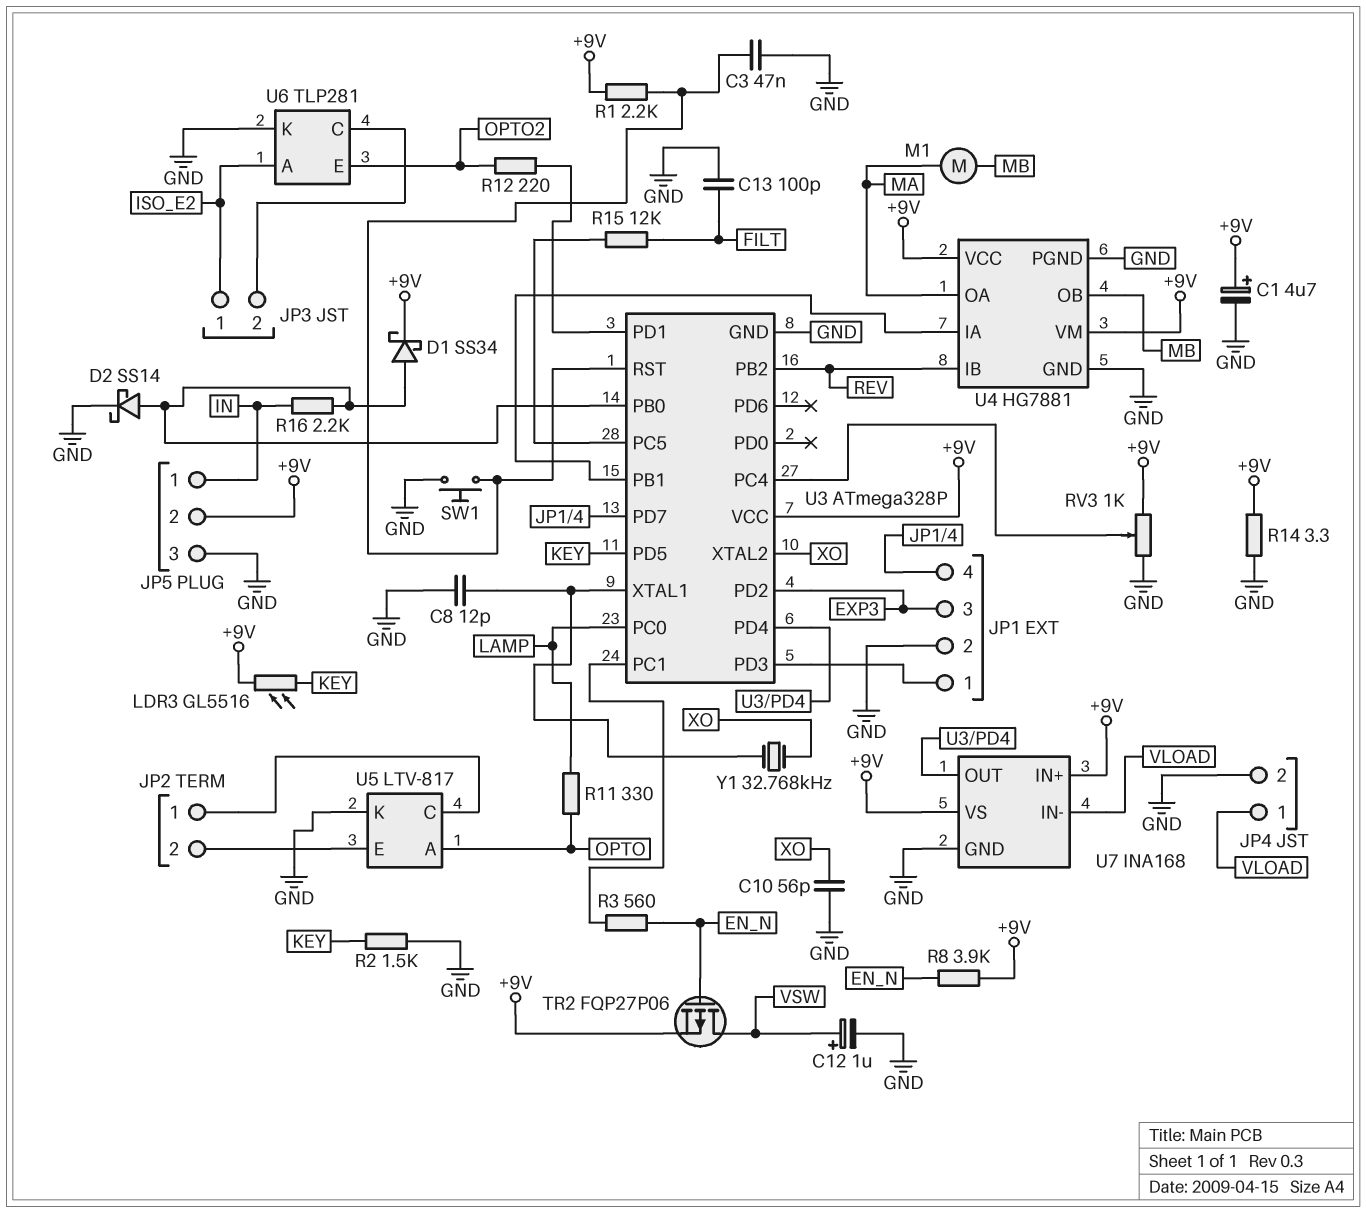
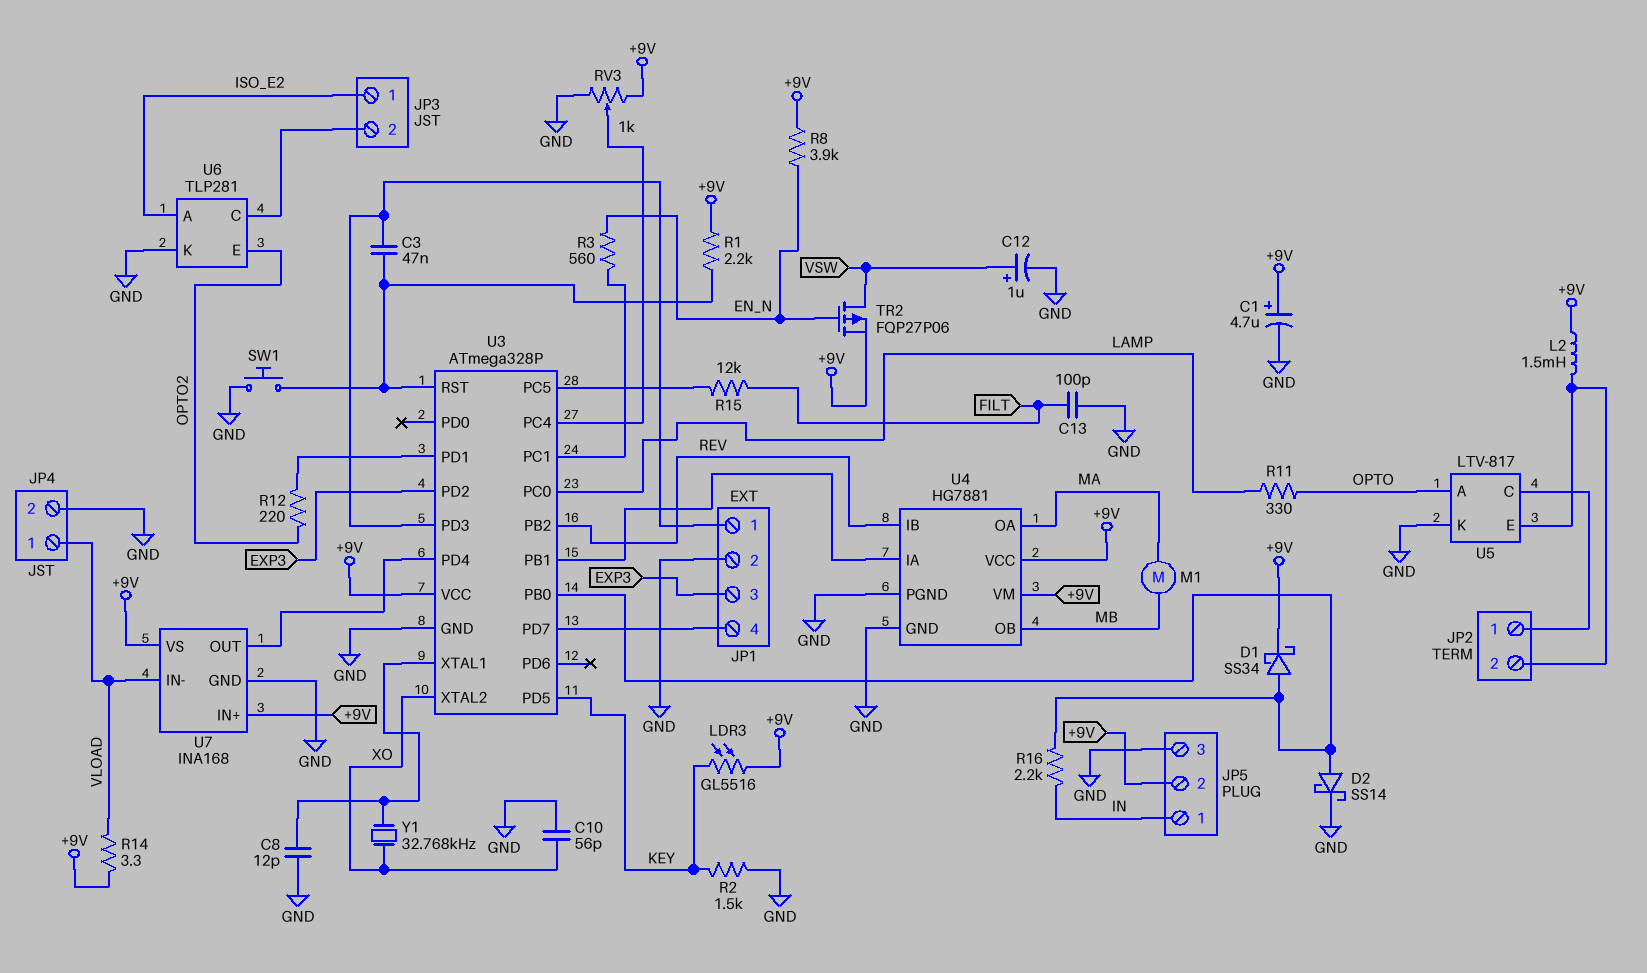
C3: 47nF (GND, U3/RST) -> 47nF (JP1/1, U3/RST)
L2: none -> 1.5mH (+9V, JP2/2)
R14: 3.3 (+9V, GND) -> 3.3 (+9V, VLOAD)

